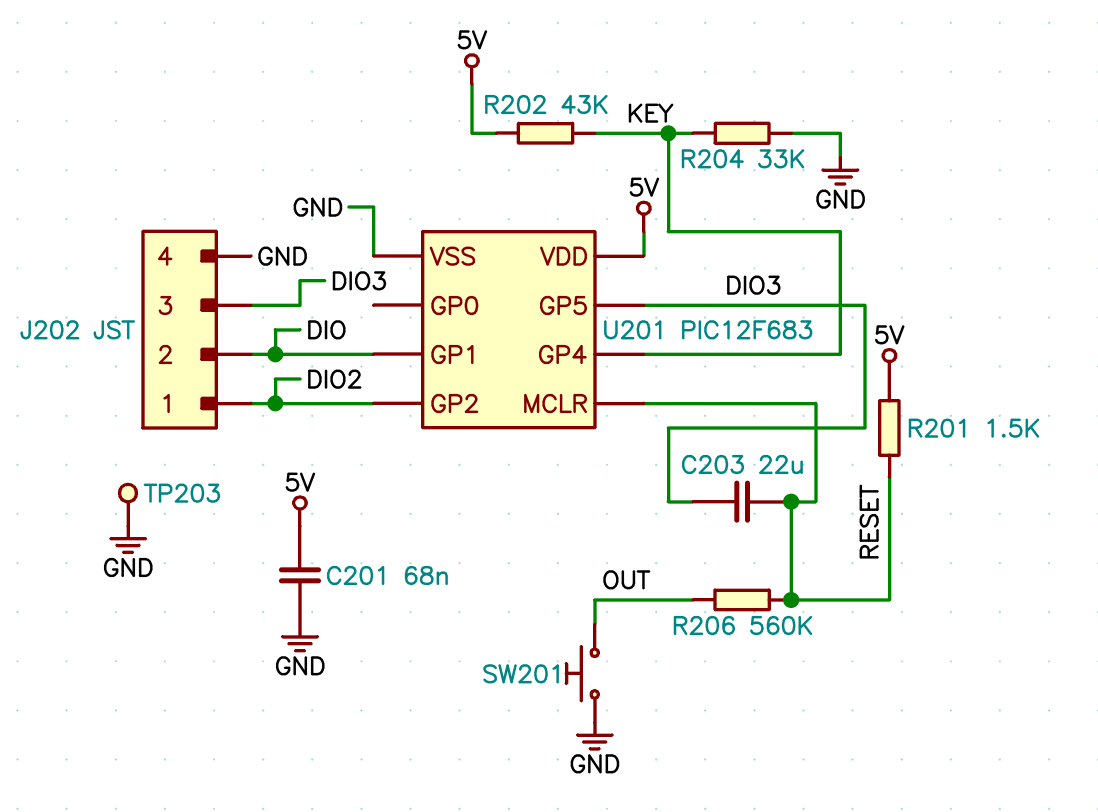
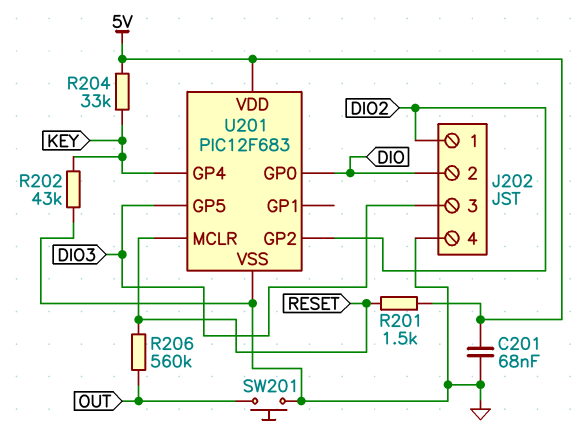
C203: 22uF (DIO3, RESET) -> none
R202: 43k (5V, KEY) -> 43k (GND, KEY)
R204: 33k (GND, KEY) -> 33k (5V, KEY)
TP203: test point (GND) -> none
U201 pin GP0: none -> DIO
U201 pin GP1: DIO -> none

